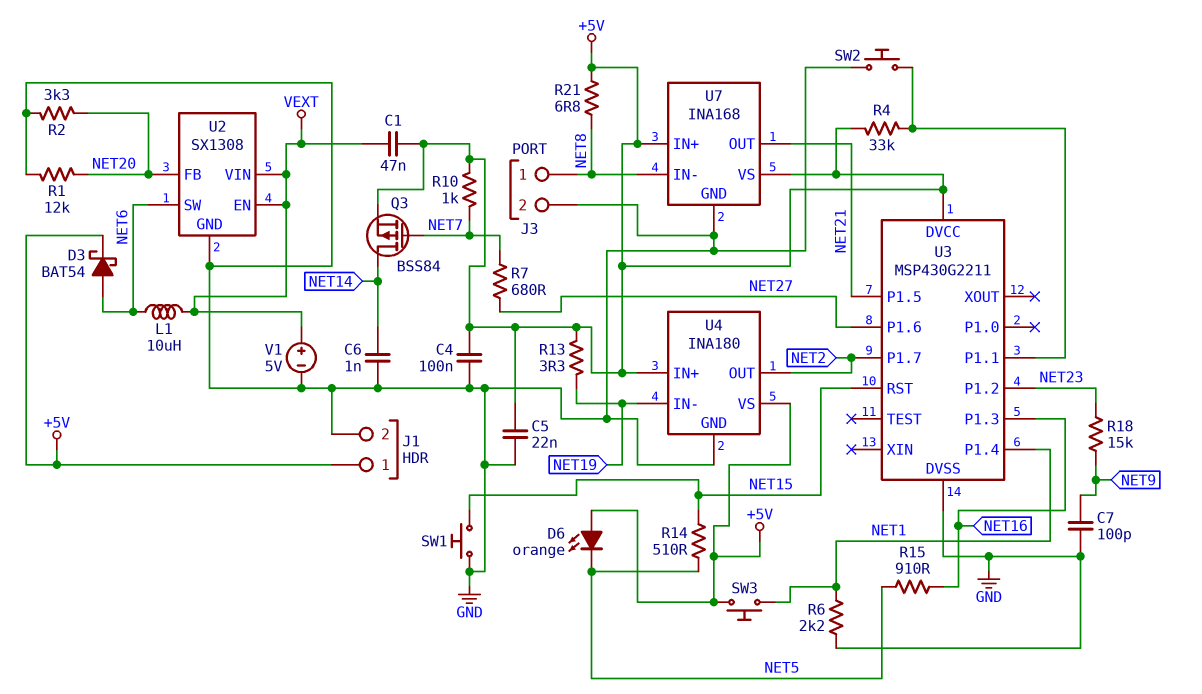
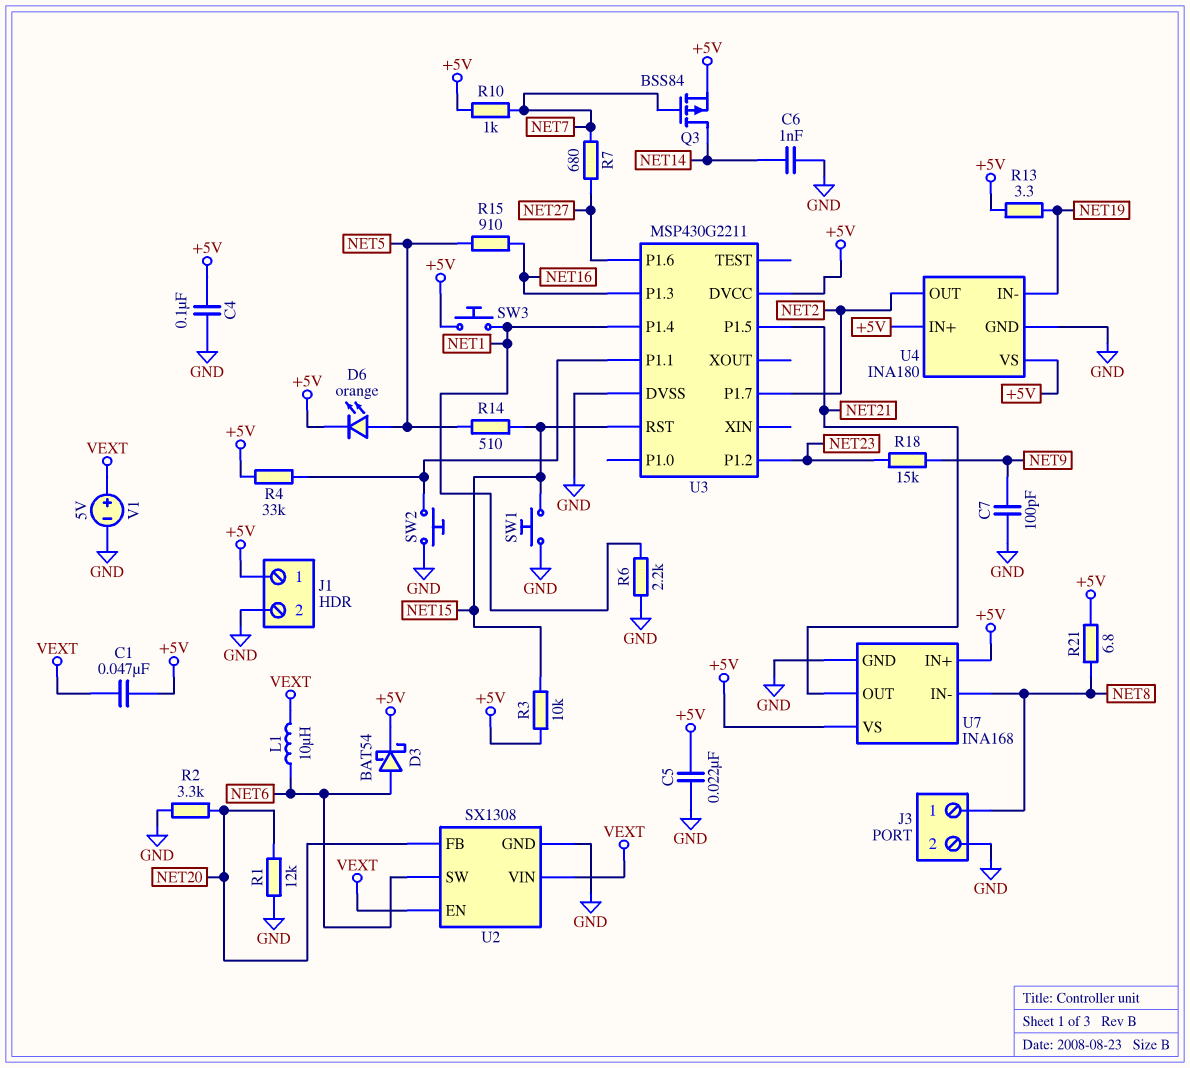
D6: LED orange (A +5V, K NET5) -> LED orange (A NET5, K +5V)
R3: none -> 10k (+5V, NET15)

